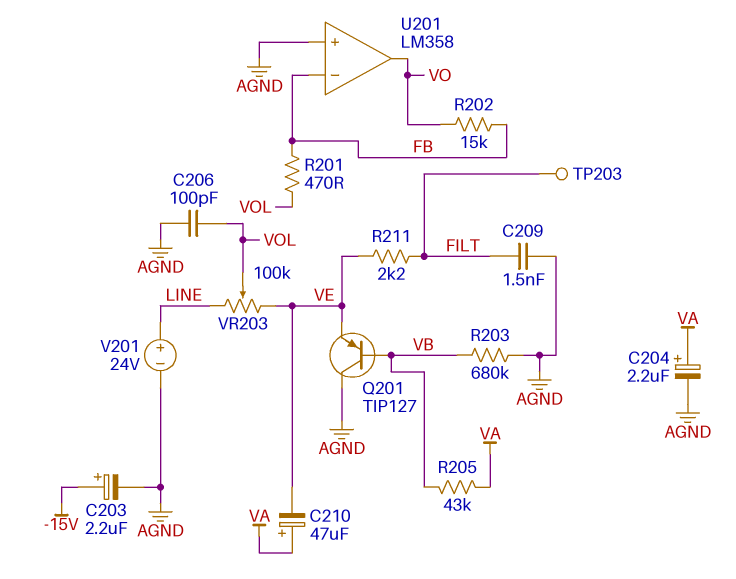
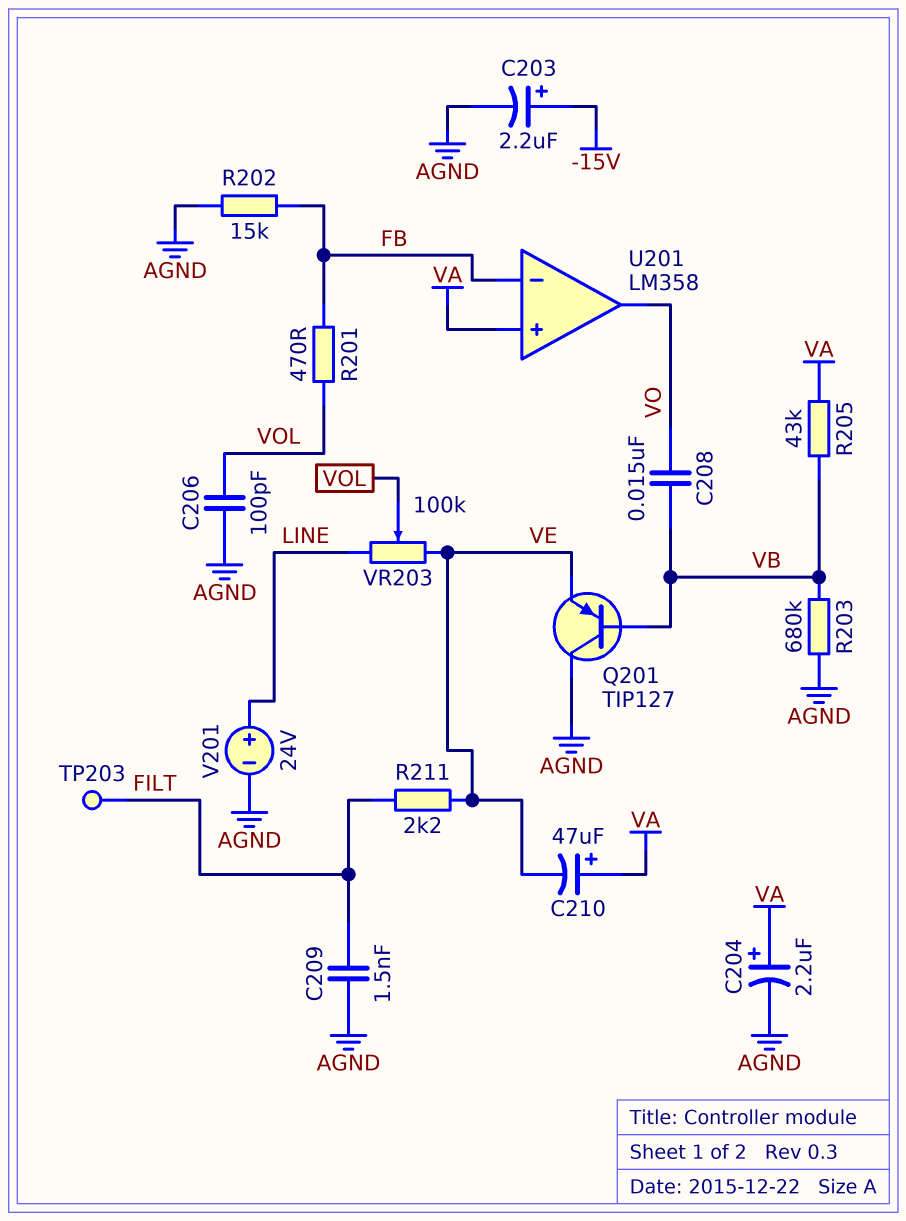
C208: none -> 15nF (VB, VO)
R202: 15k (FB, VO) -> 15k (AGND, FB)
U201 pin in+: AGND -> VA

